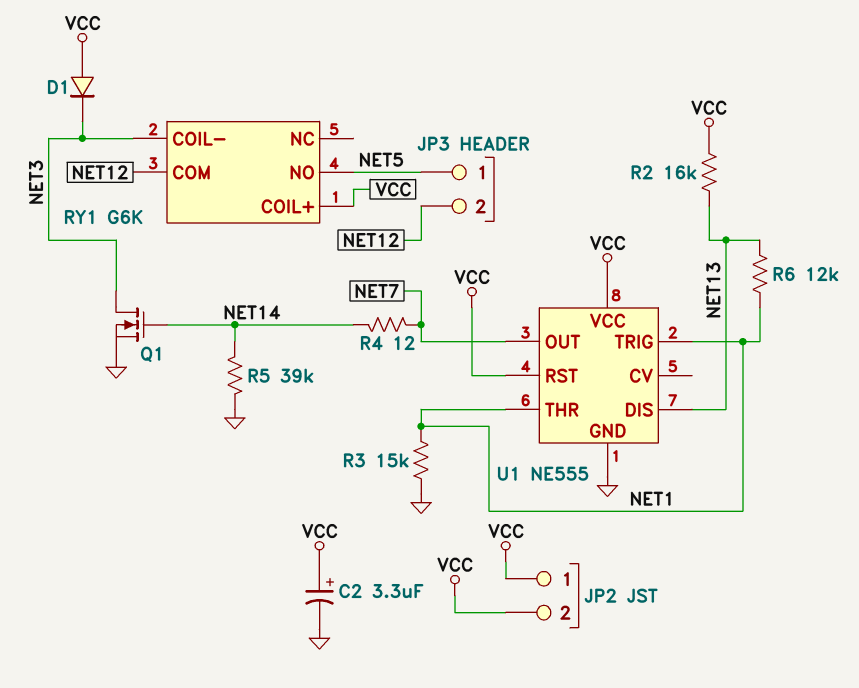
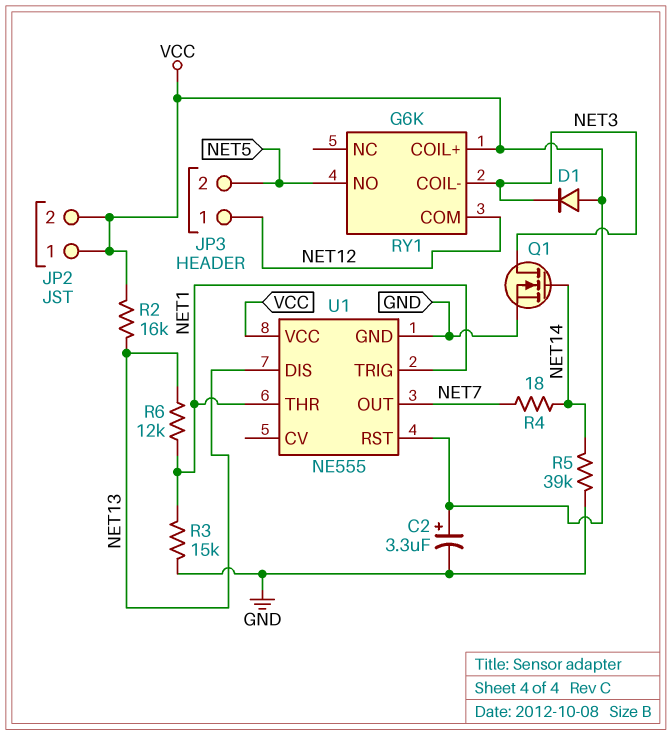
JP3 pin 1: NET5 -> NET12
JP3 pin 2: NET12 -> NET5
R4: 12 (NET7, NET14) -> 18 (NET7, NET14)

